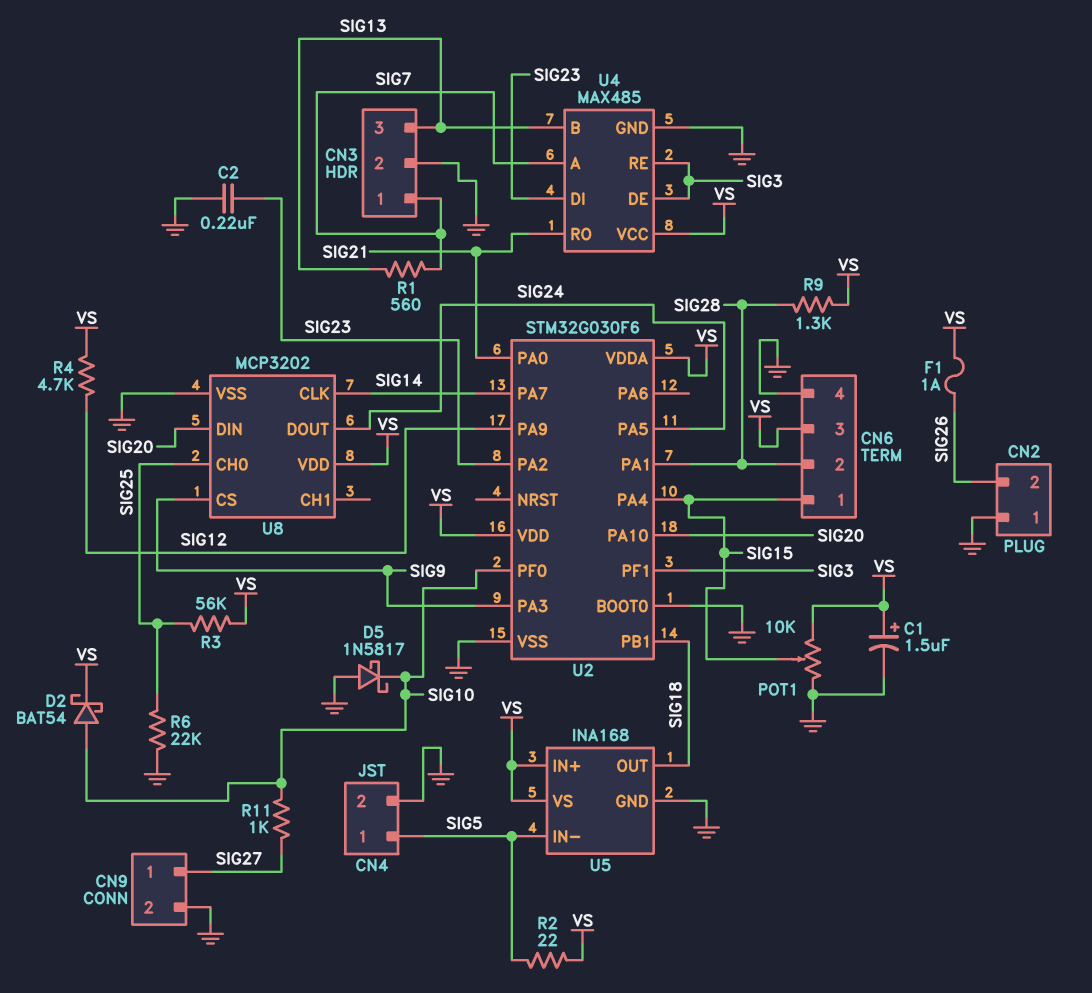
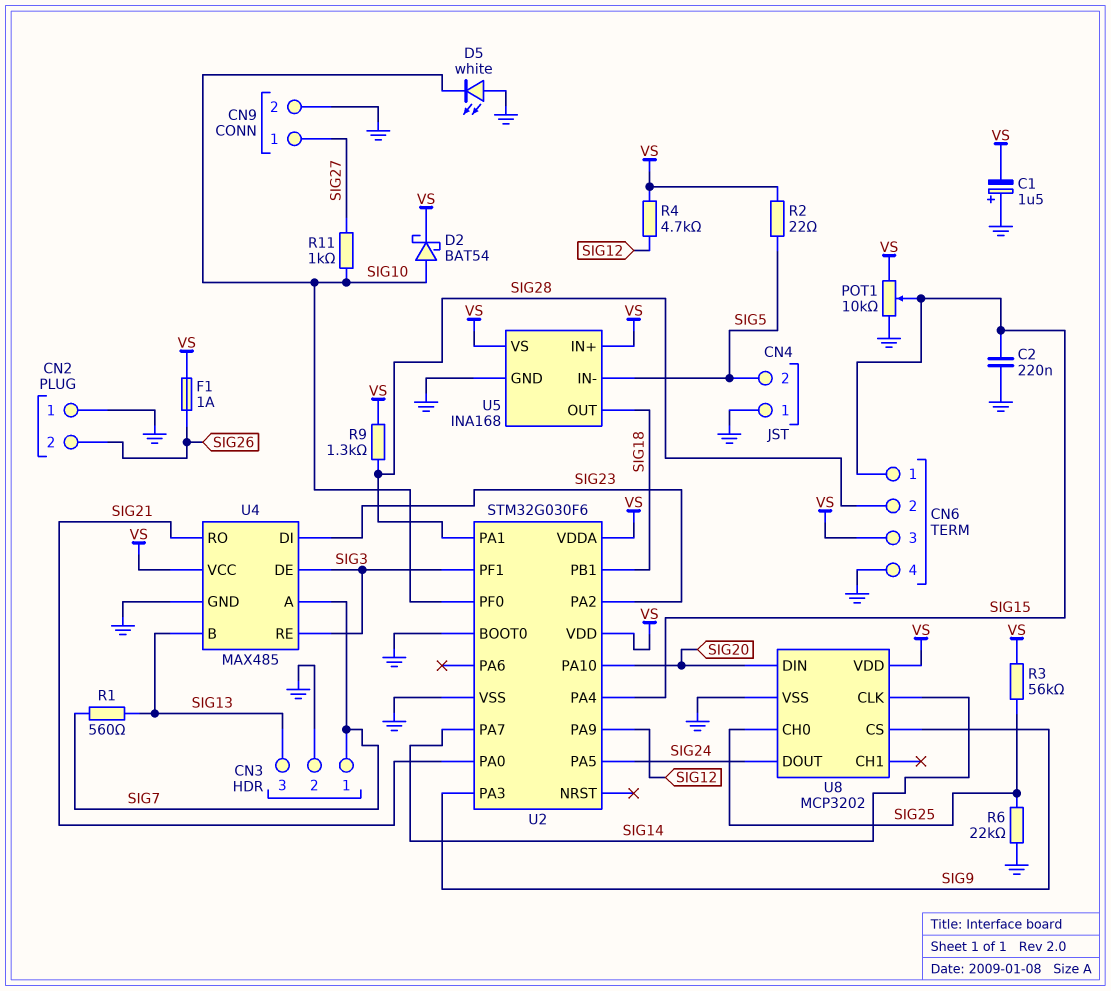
C1: 1.5uF (plus VS, minus GND) -> 1.5uF (plus GND, minus VS)
C2: 220nF (GND, SIG23) -> 220nF (GND, SIG15)
CN4 pin 1: SIG5 -> GND
CN4 pin 2: GND -> SIG5
D5: schottky 1N5817 (A GND, K SIG10) -> LED white (A GND, K SIG10)

